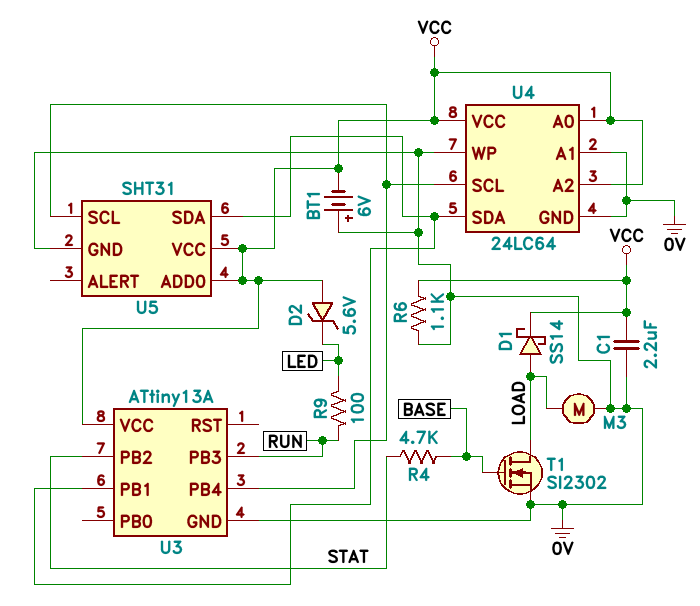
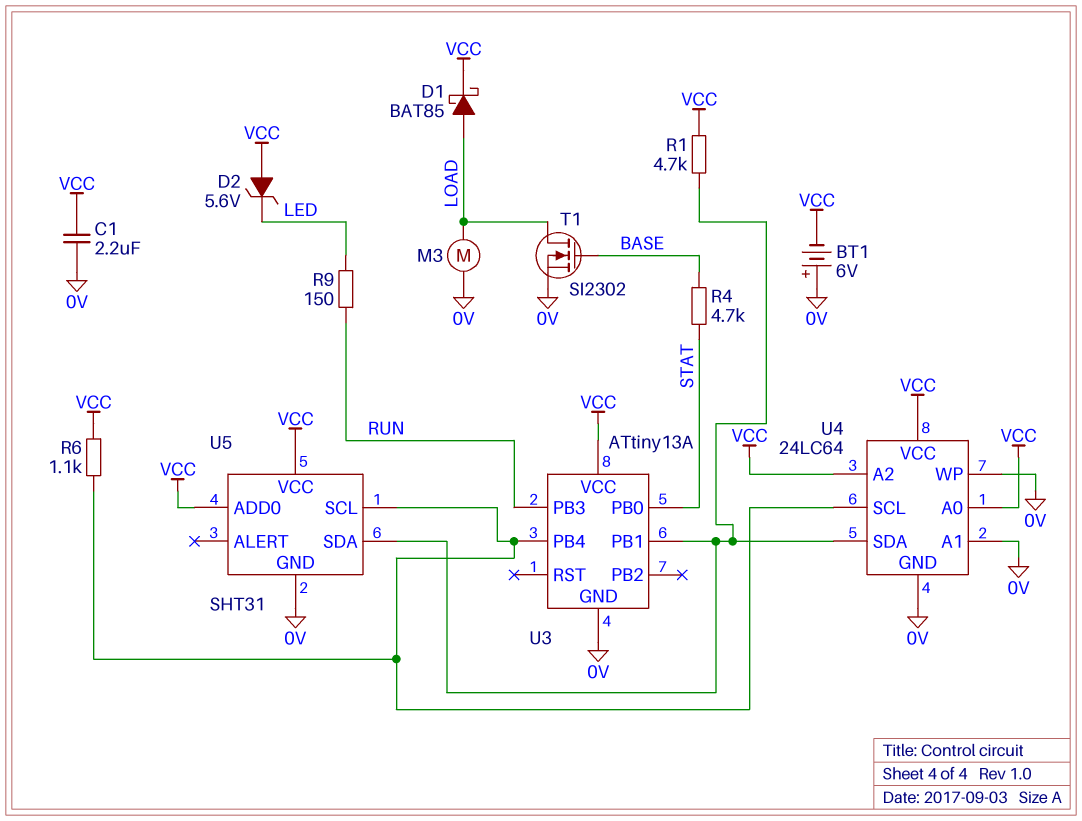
D1: schottky SS14 (A LOAD, K VCC) -> schottky BAT85 (A LOAD, K VCC)
R1: none -> 4.7k (U3/PB1, VCC)
R6: 1.1k (0V, VCC) -> 1.1k (U3/PB4, VCC)
R9: 100 (LED, RUN) -> 150 (LED, RUN)
U3 pin PB0: none -> STAT
U3 pin PB2: STAT -> none

